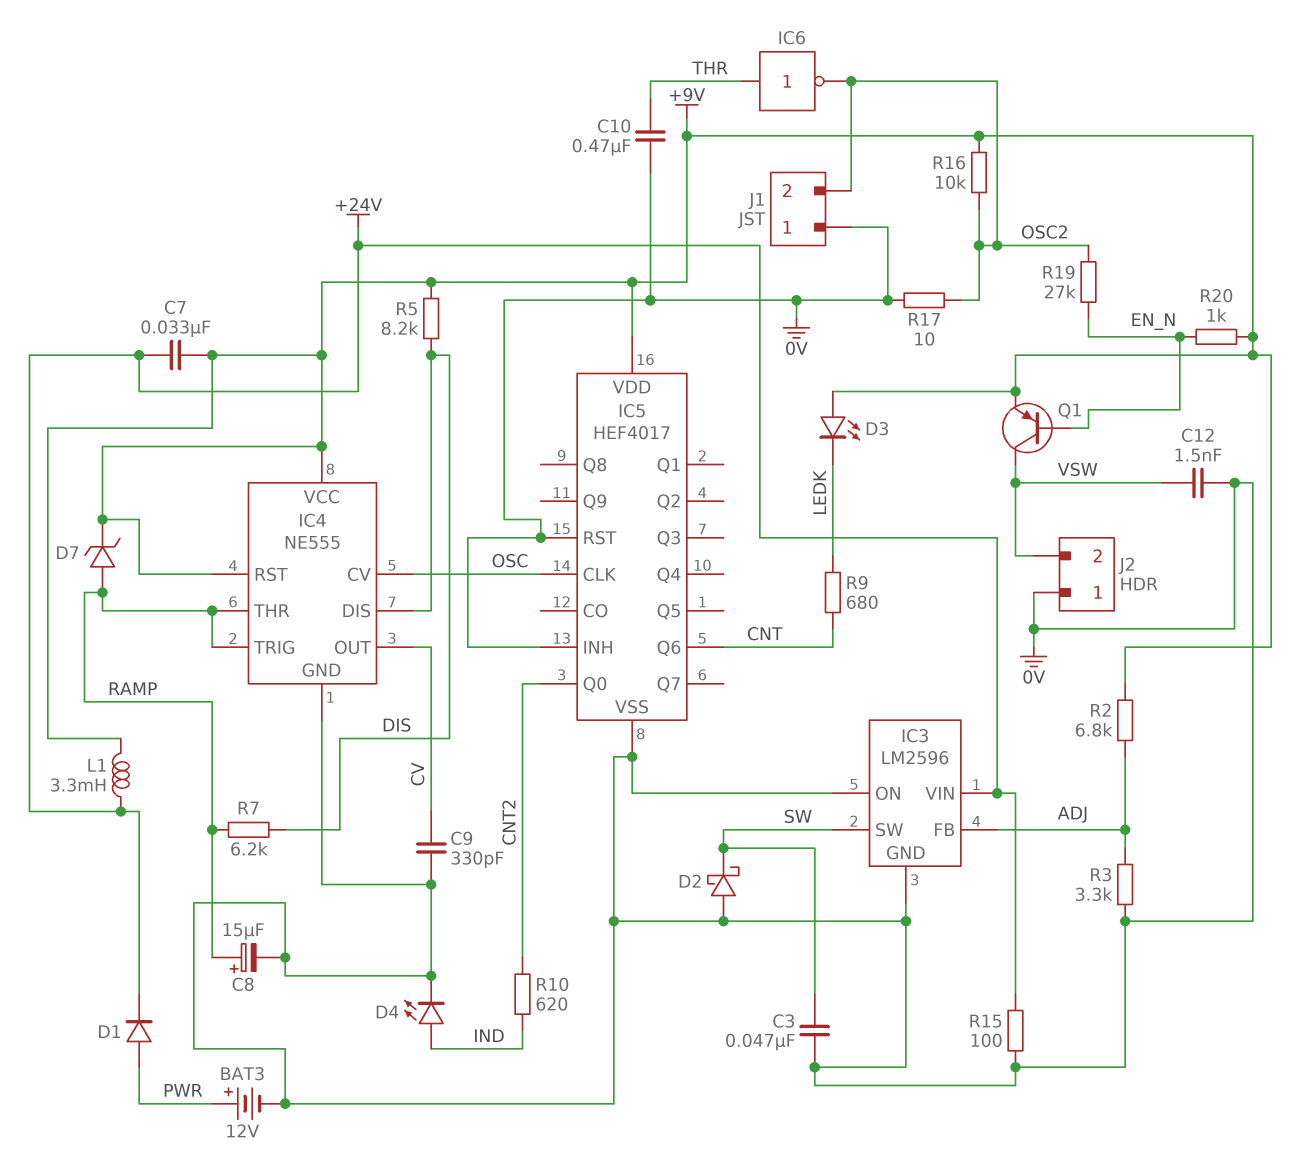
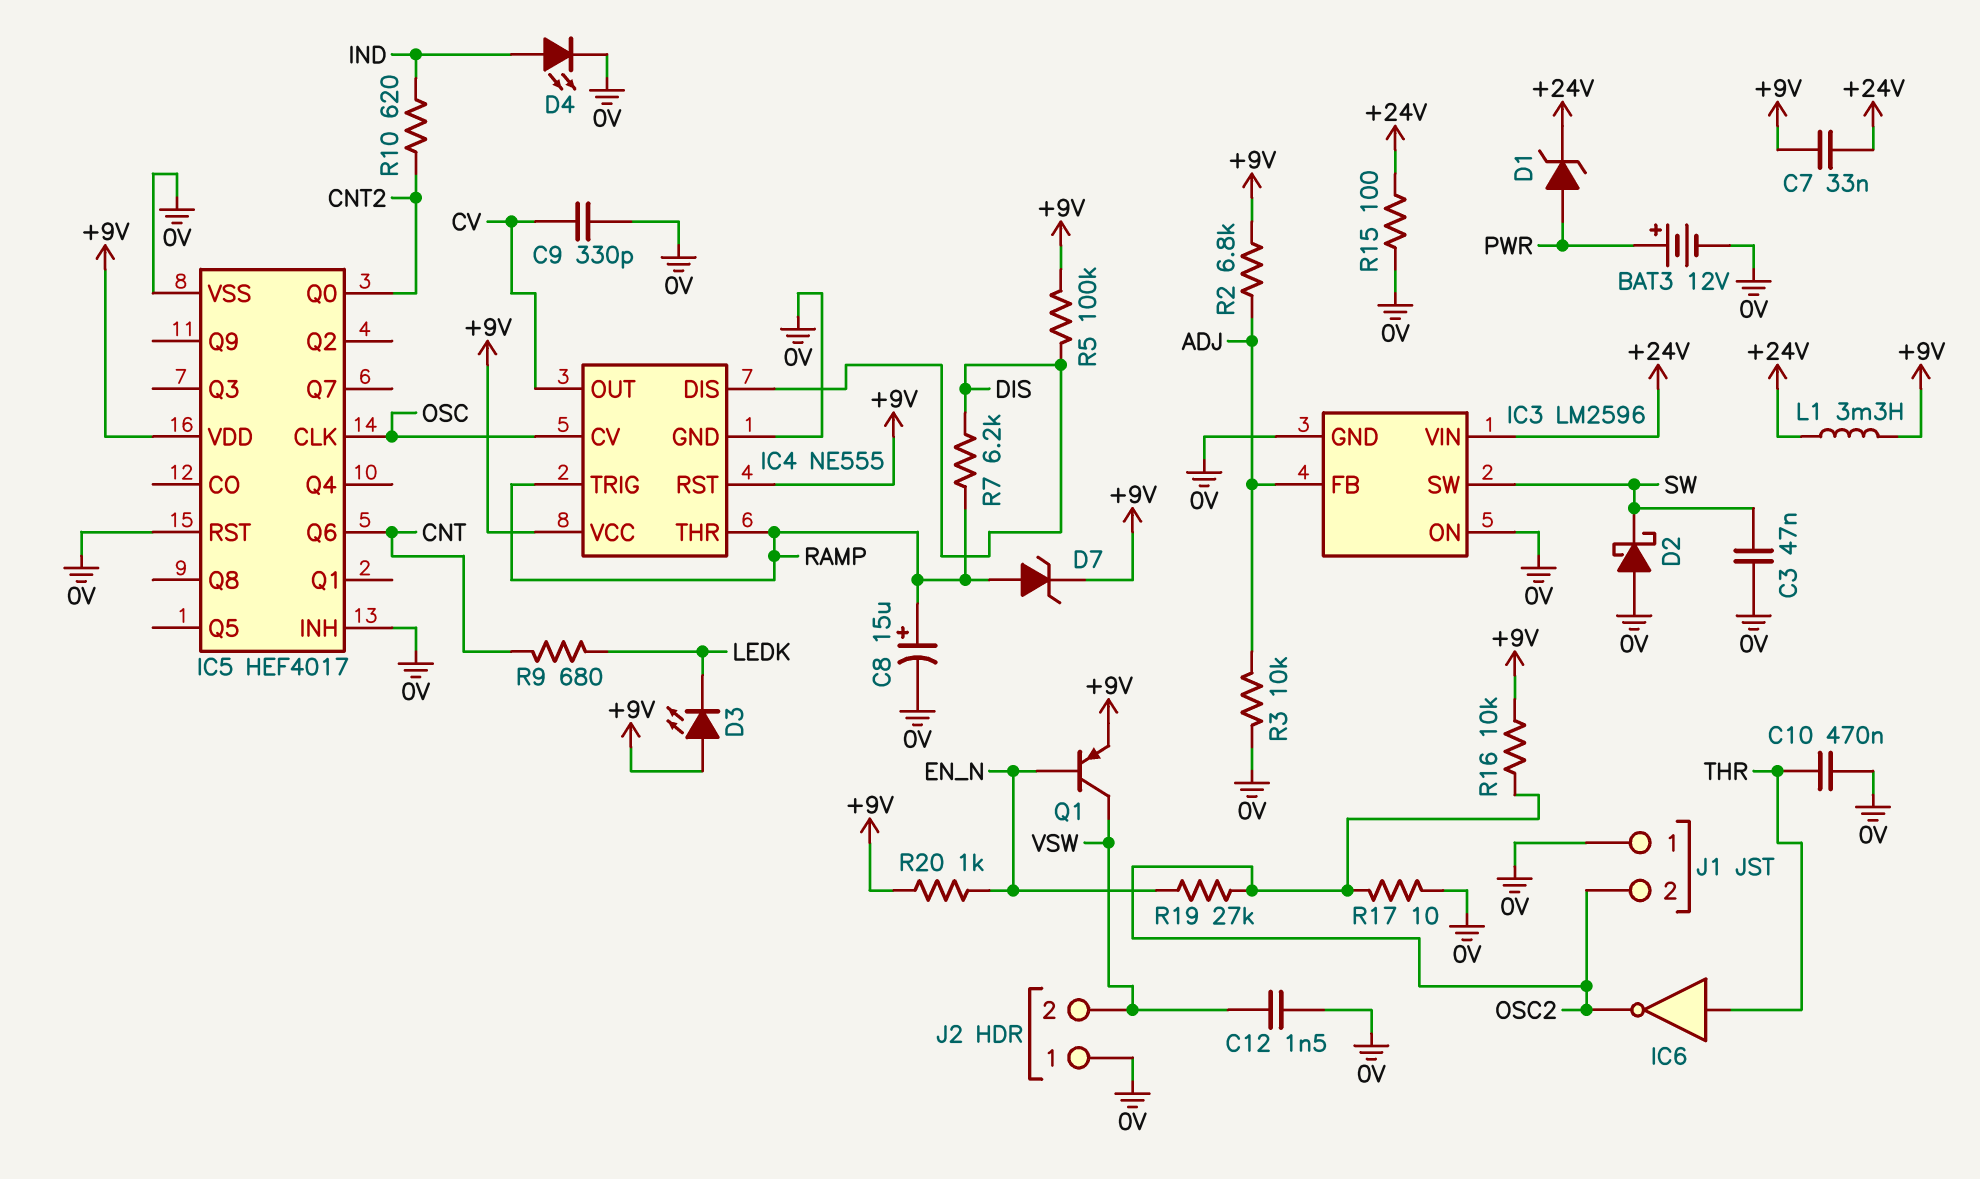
D1: diode (A PWR, K +24V) -> zener (A PWR, K +24V)
R3: 3.3k (0V, ADJ) -> 10k (0V, ADJ)
R5: 8.2k (+9V, DIS) -> 100k (+9V, DIS)

